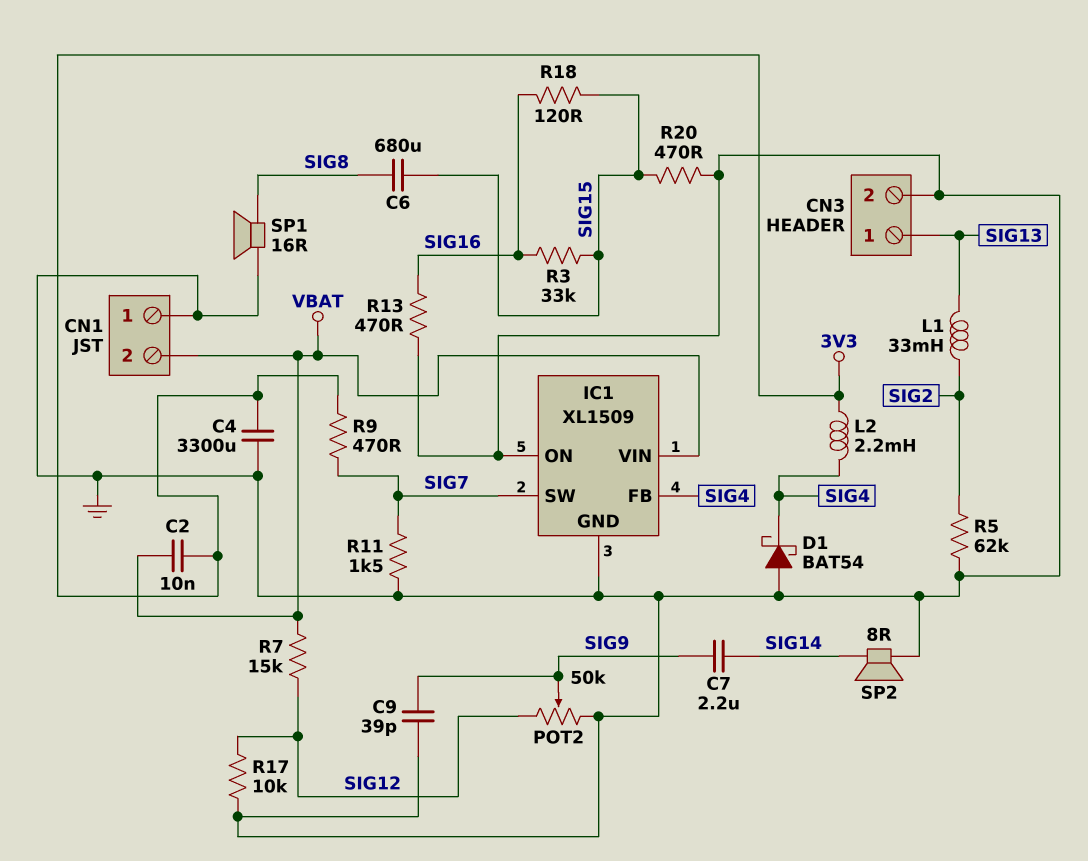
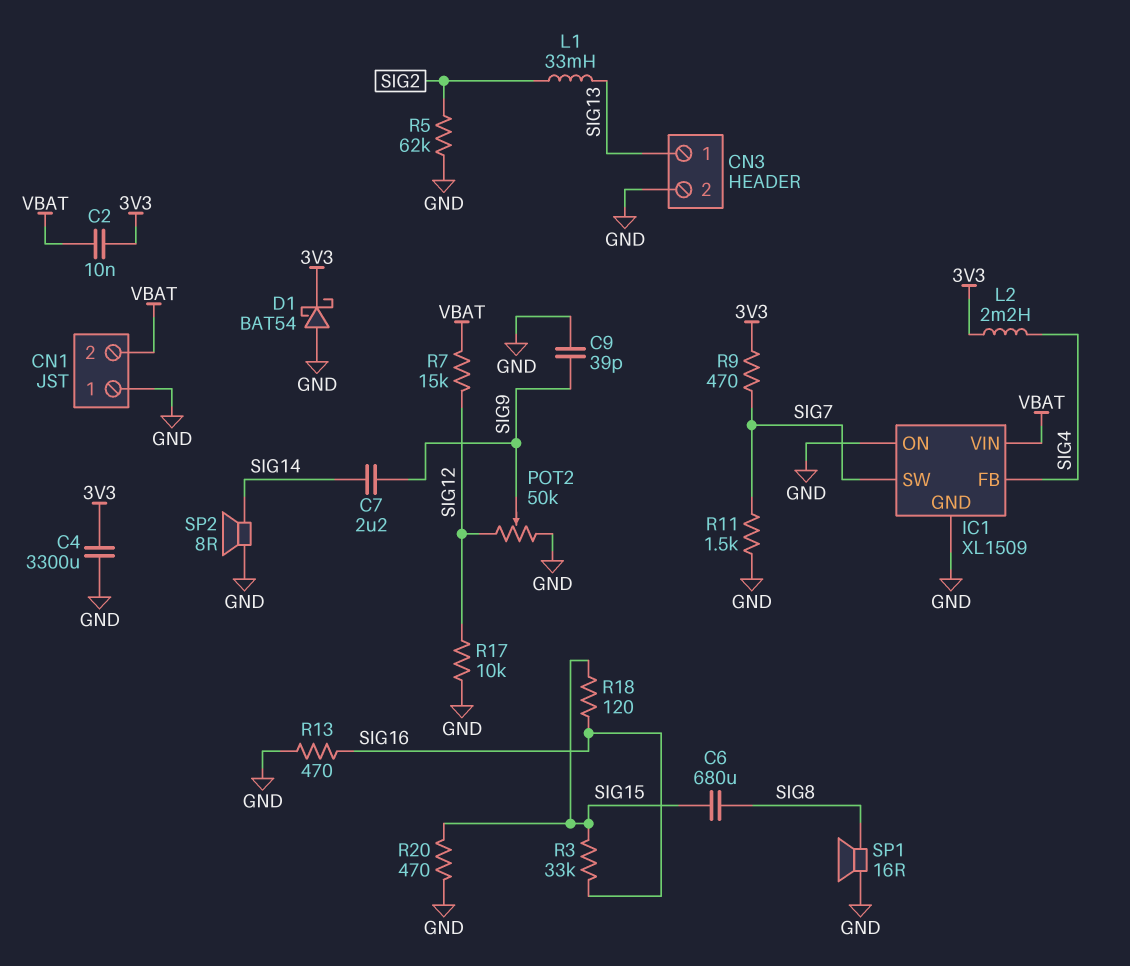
D1: schottky BAT54 (A GND, K SIG4) -> schottky BAT54 (A GND, K 3V3)

